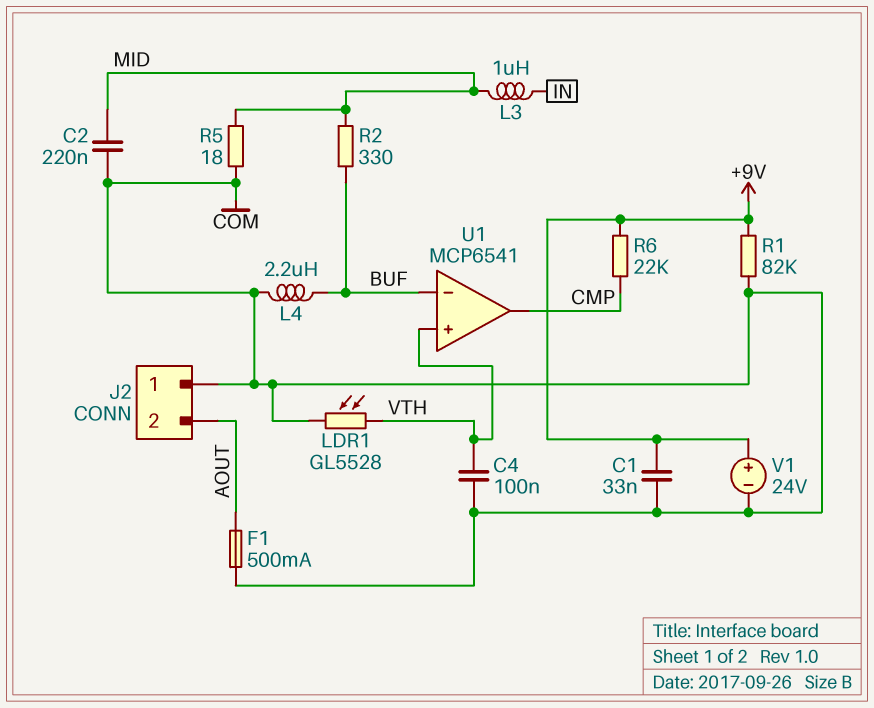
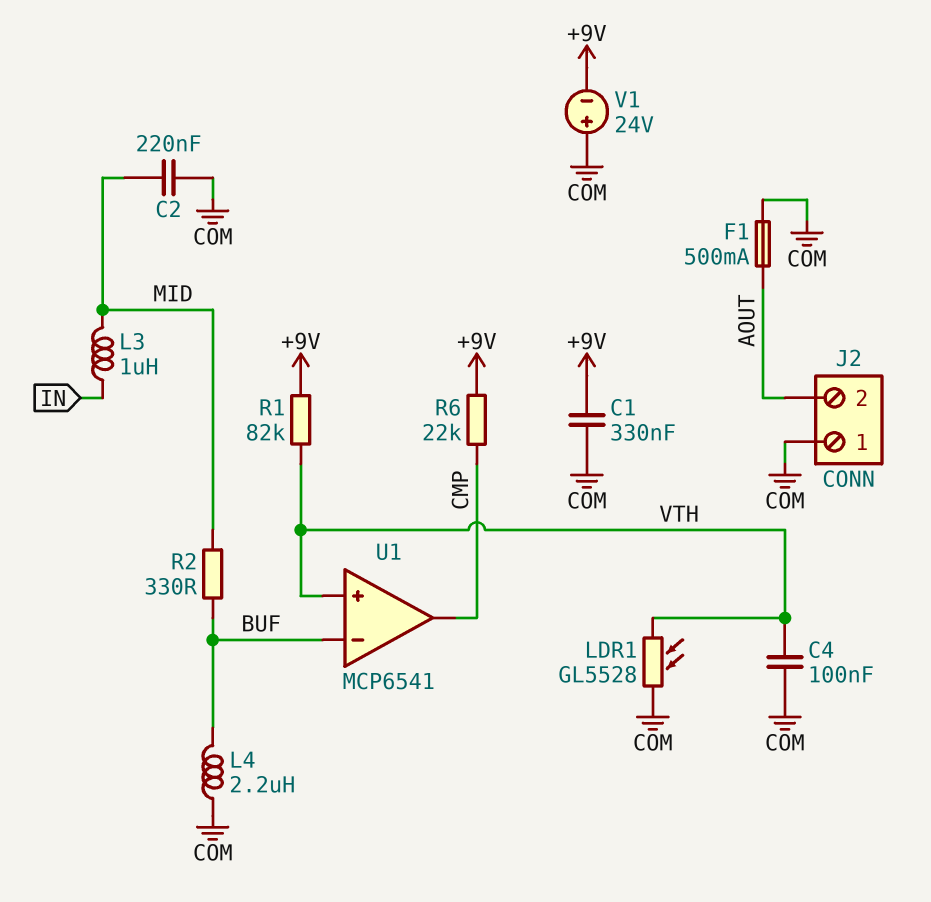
C1: 33nF (+9V, COM) -> 330nF (+9V, COM)
R1: 82k (+9V, COM) -> 82k (+9V, VTH)
R5: 18 (COM, MID) -> none
V1: 24V (plus +9V, minus COM) -> 24V (plus COM, minus +9V)

